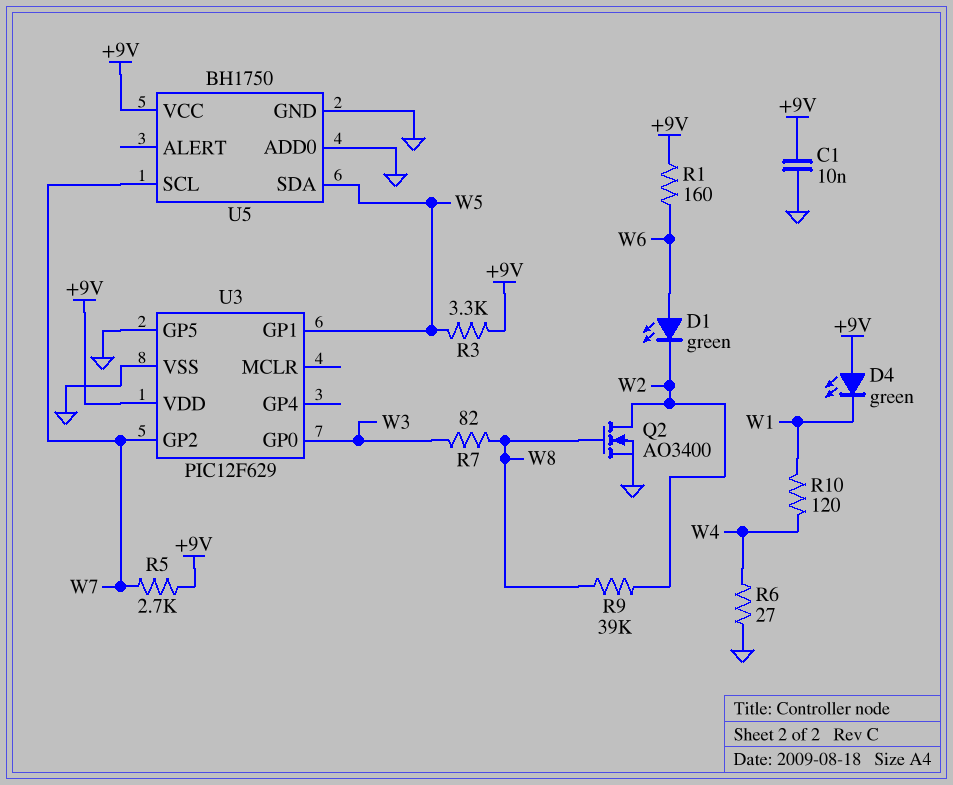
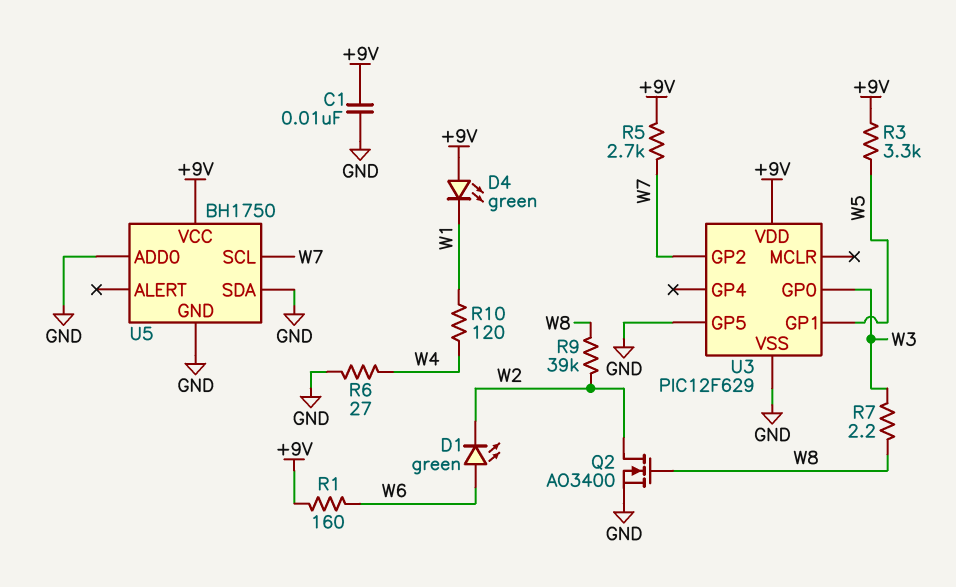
R7: 82 (W3, W8) -> 2.2 (W3, W8)
U5 pin SDA: W5 -> GND

